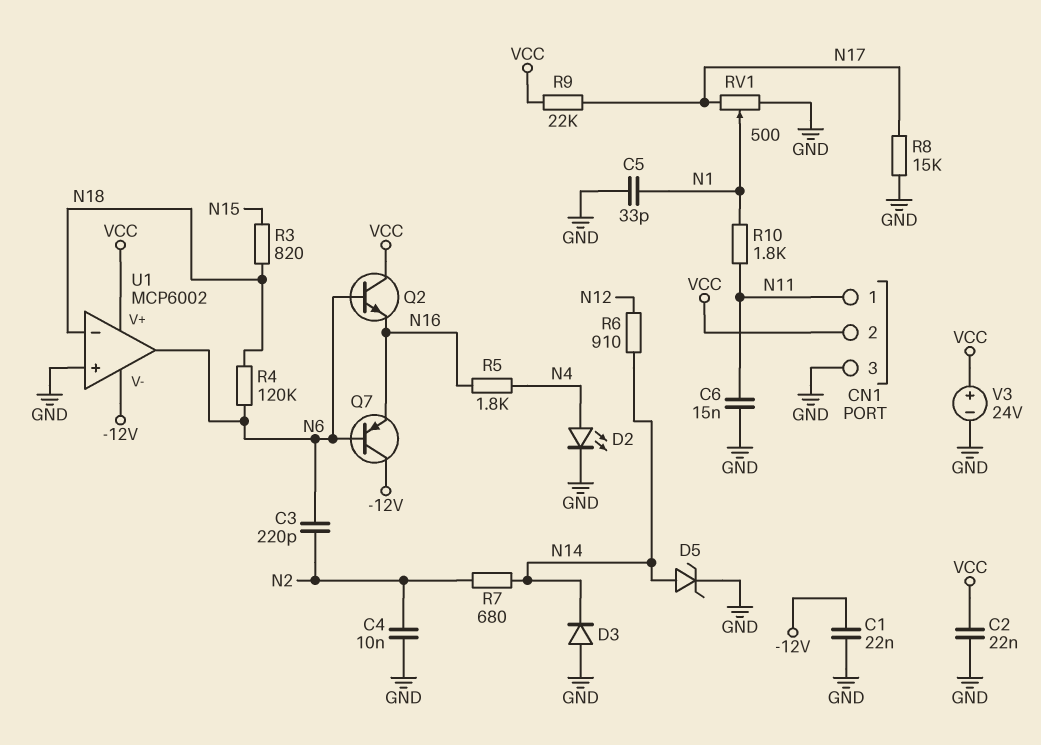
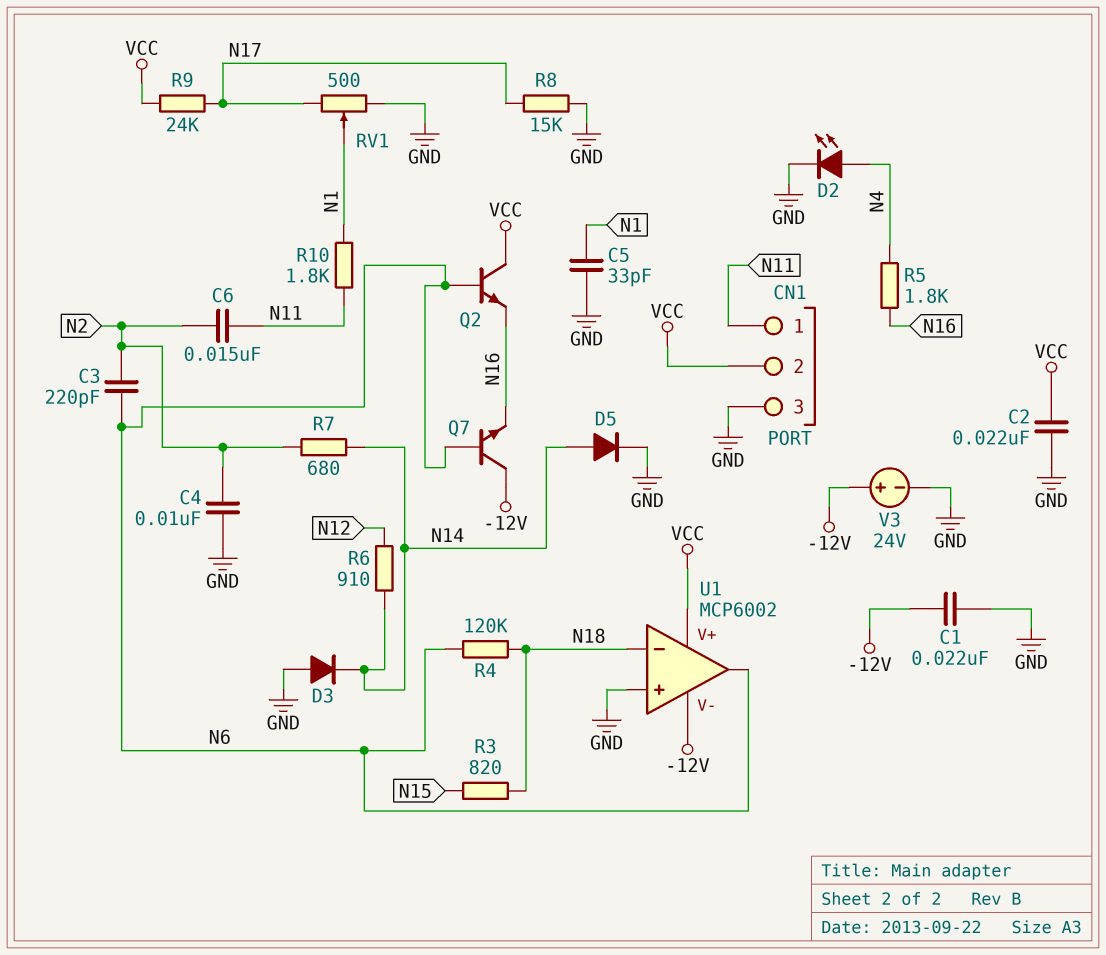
C6: 15nF (GND, N11) -> 15nF (N2, N11)
D5: zener (A N14, K GND) -> diode (A N14, K GND)
Q7: PNP (B N6, C -12V, E N16) -> NPN (B N6, C -12V, E N16)
R9: 22k (N17, VCC) -> 24k (N17, VCC)
V3: 24V (plus VCC, minus GND) -> 24V (plus -12V, minus GND)

